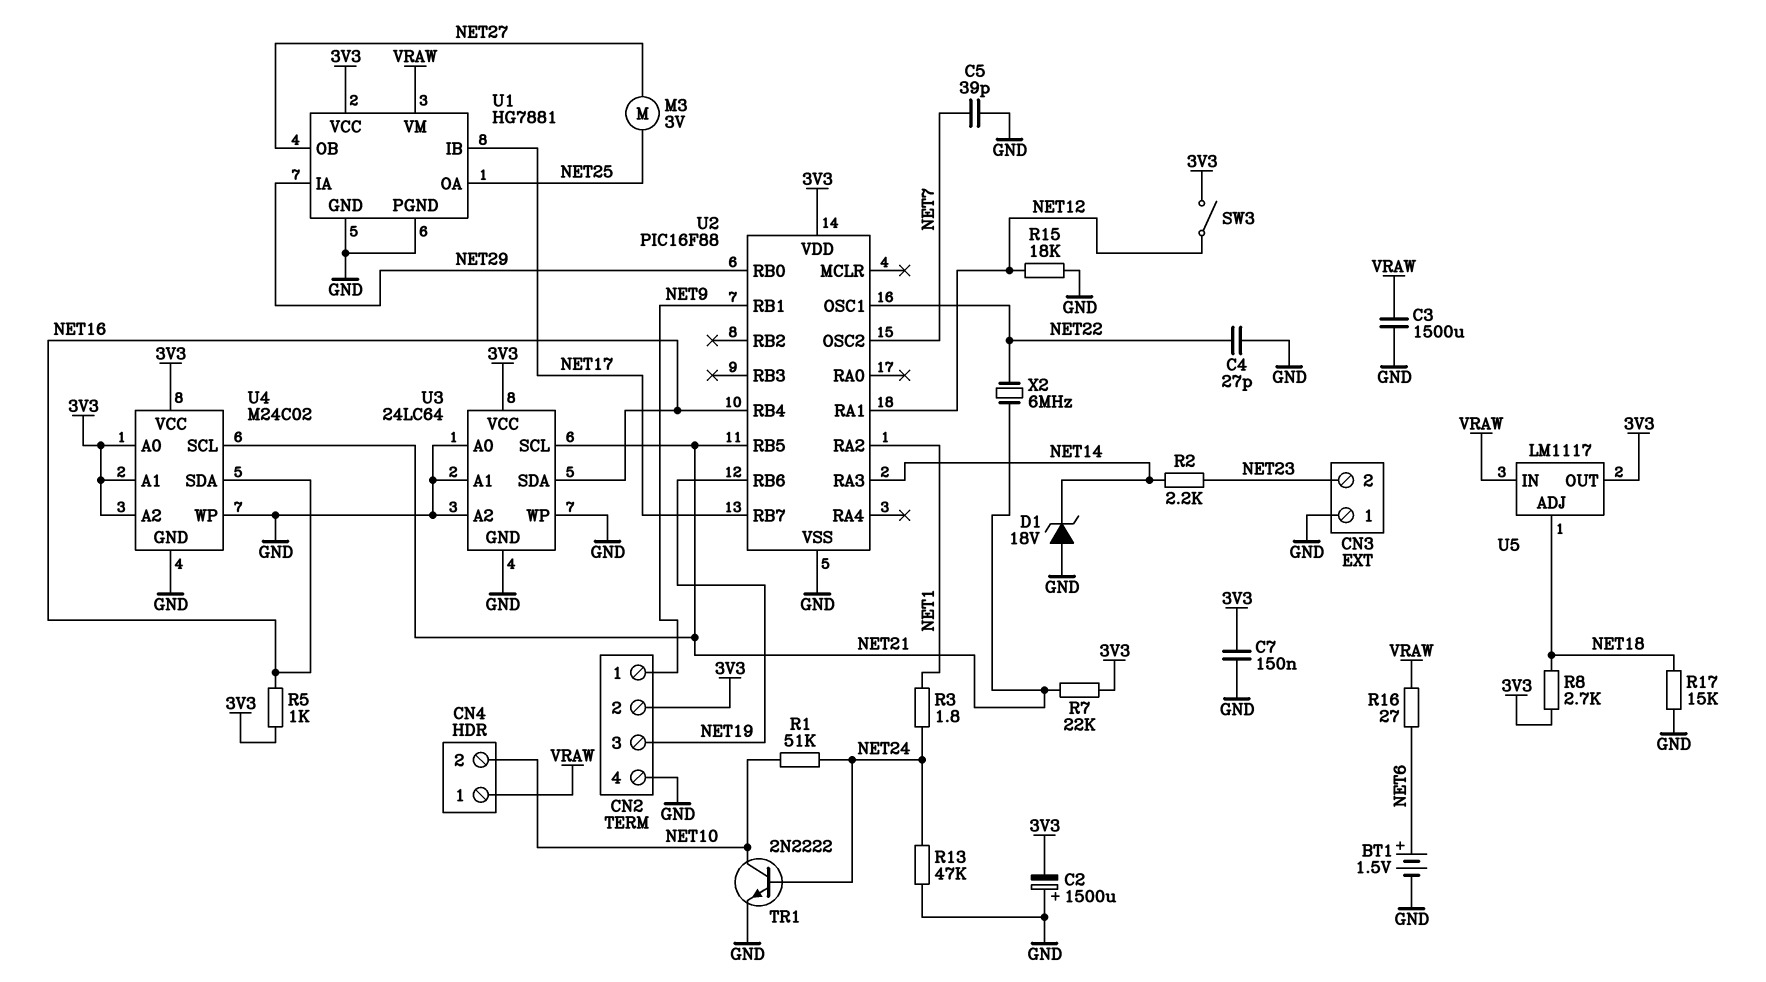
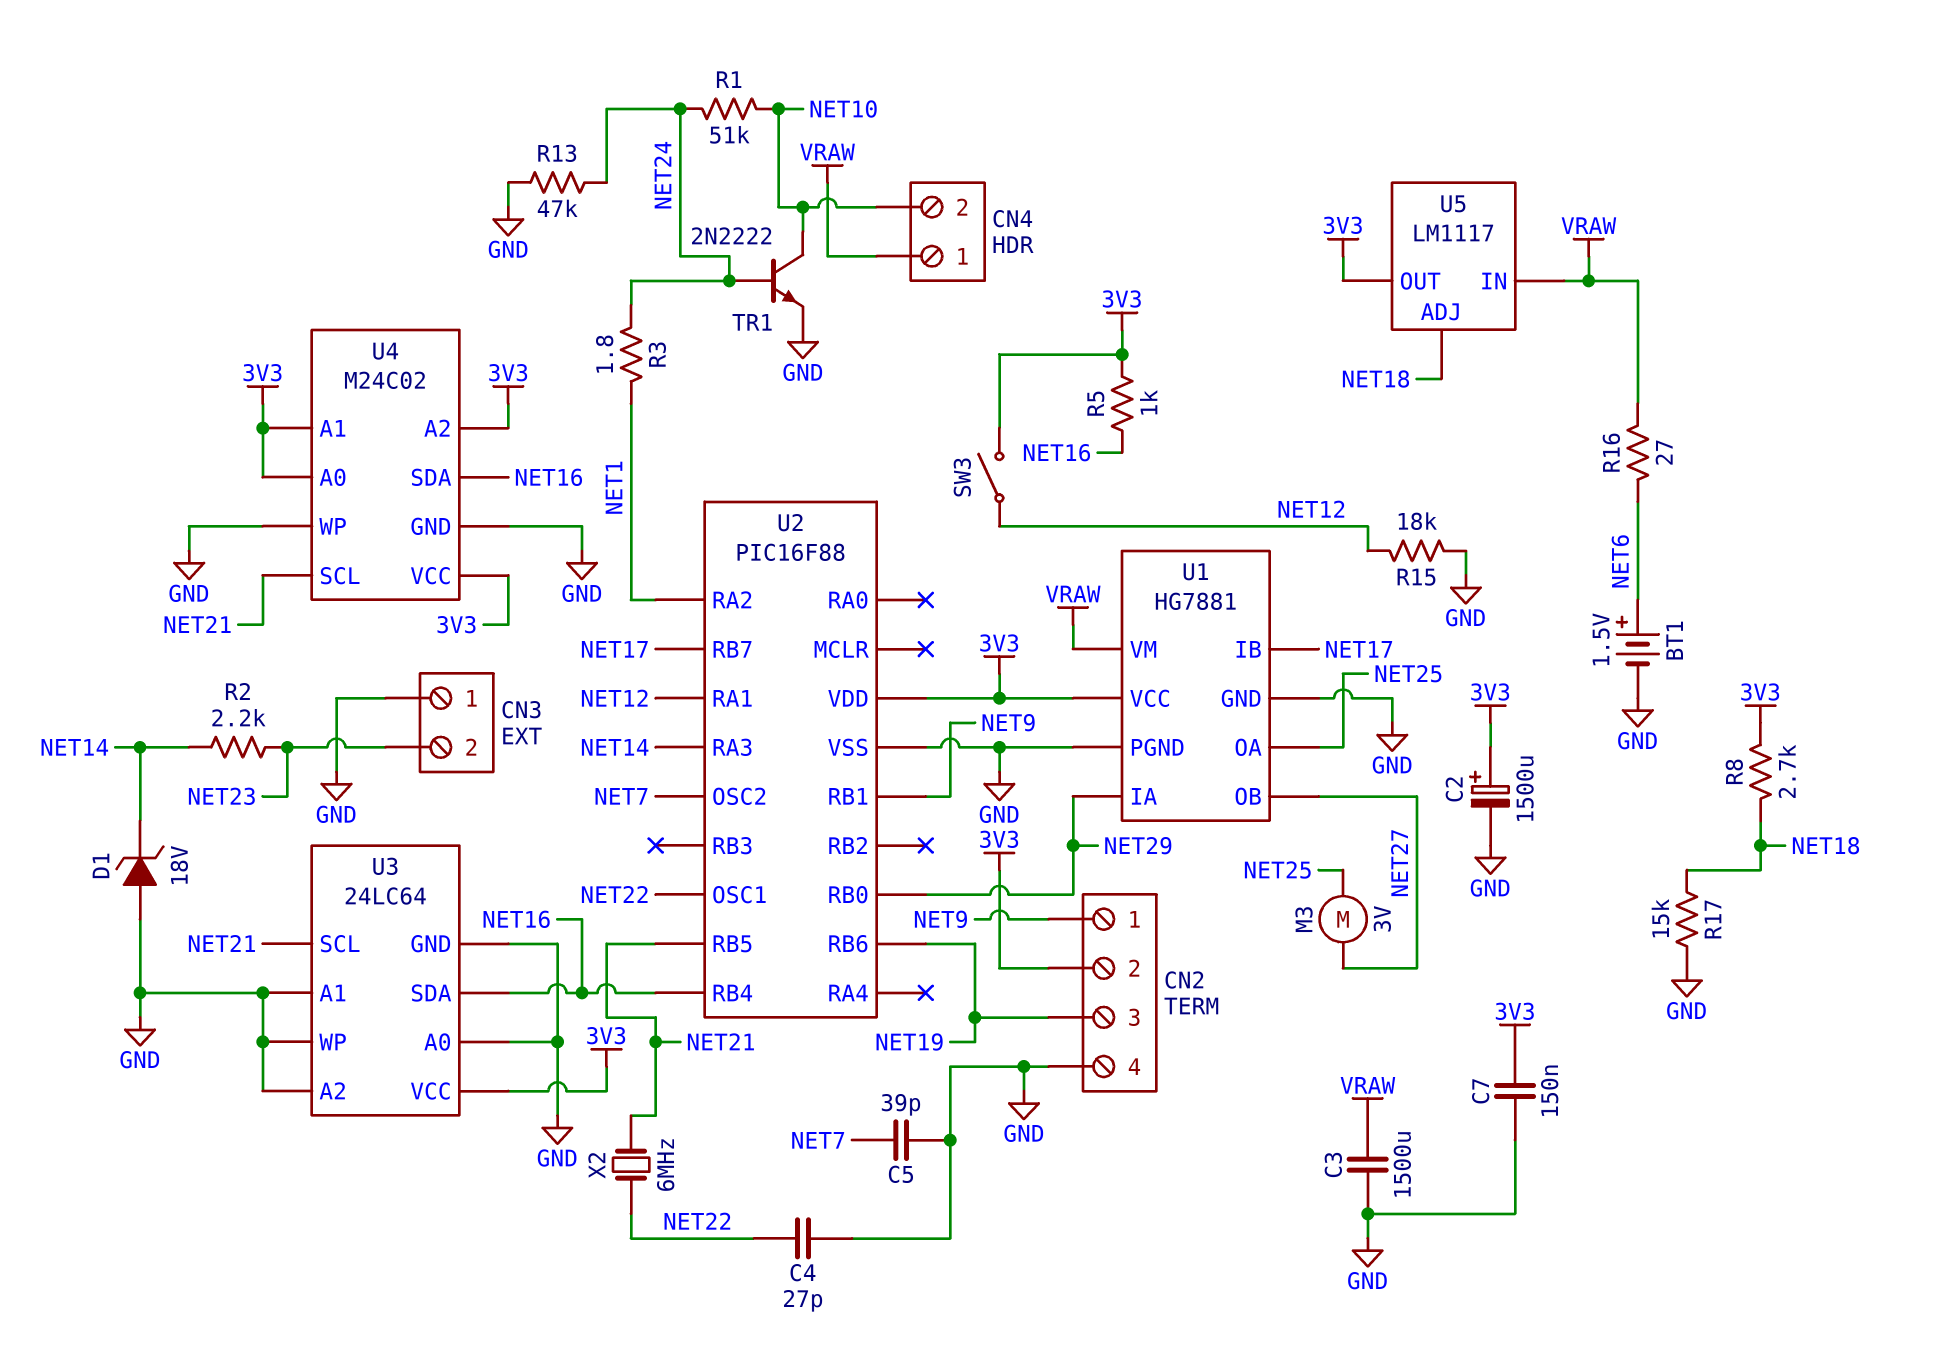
C2: 1500uF (plus GND, minus 3V3) -> 1500uF (plus 3V3, minus GND)
R7: 22k (3V3, NET21) -> none

